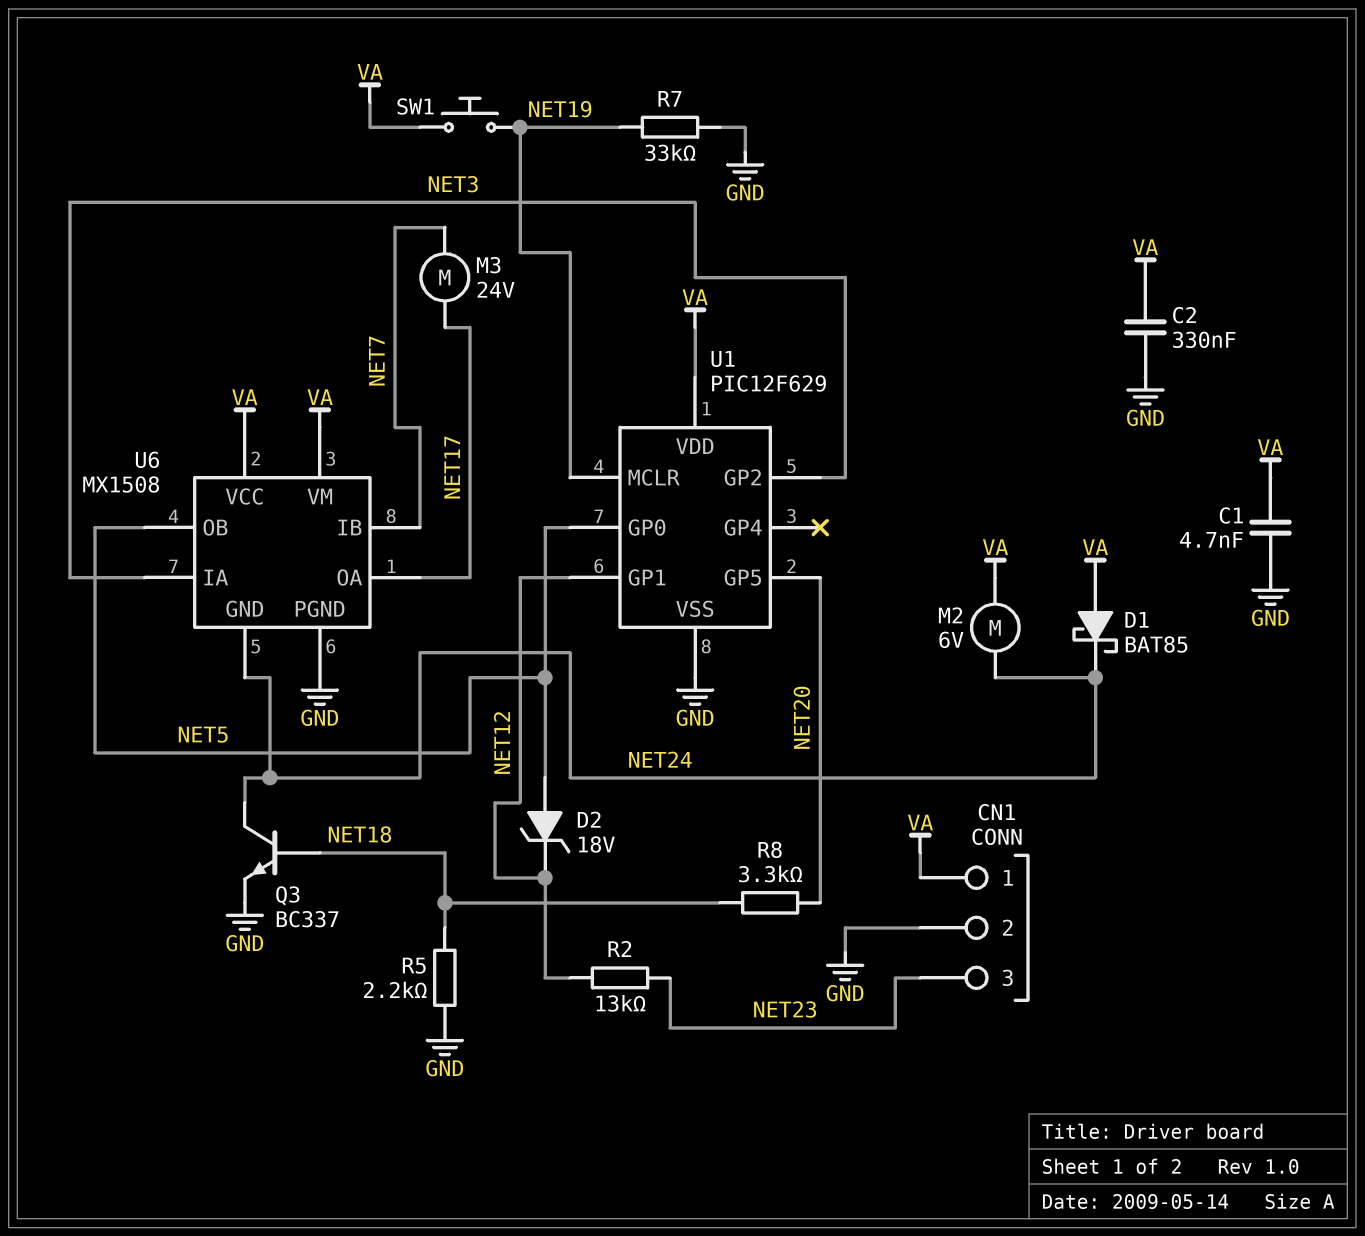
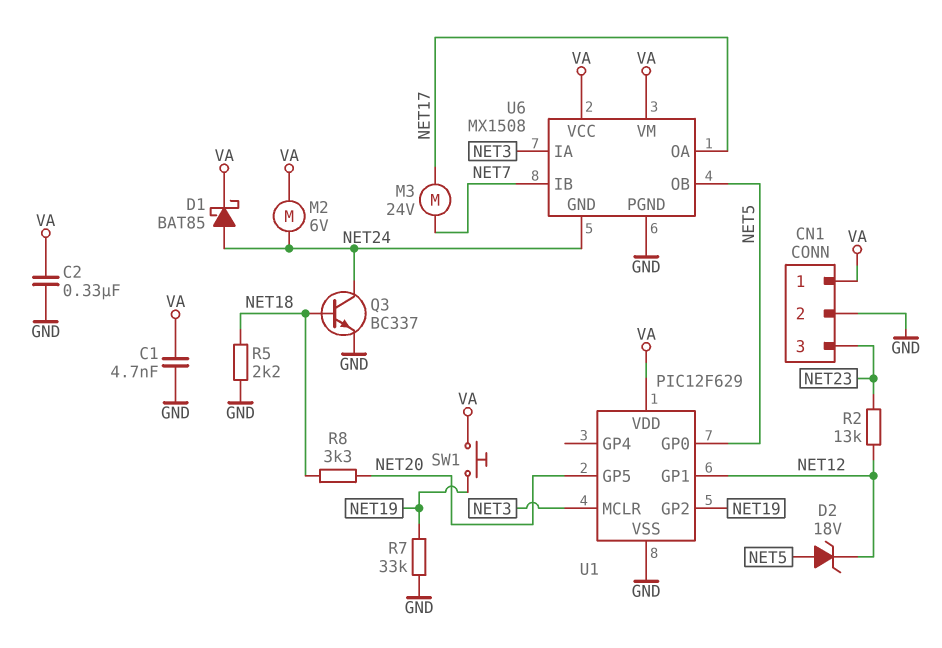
D1: schottky BAT85 (A VA, K NET24) -> schottky BAT85 (A NET24, K VA)
U1 pin GP2: NET3 -> NET19
U1 pin MCLR: NET19 -> NET3

